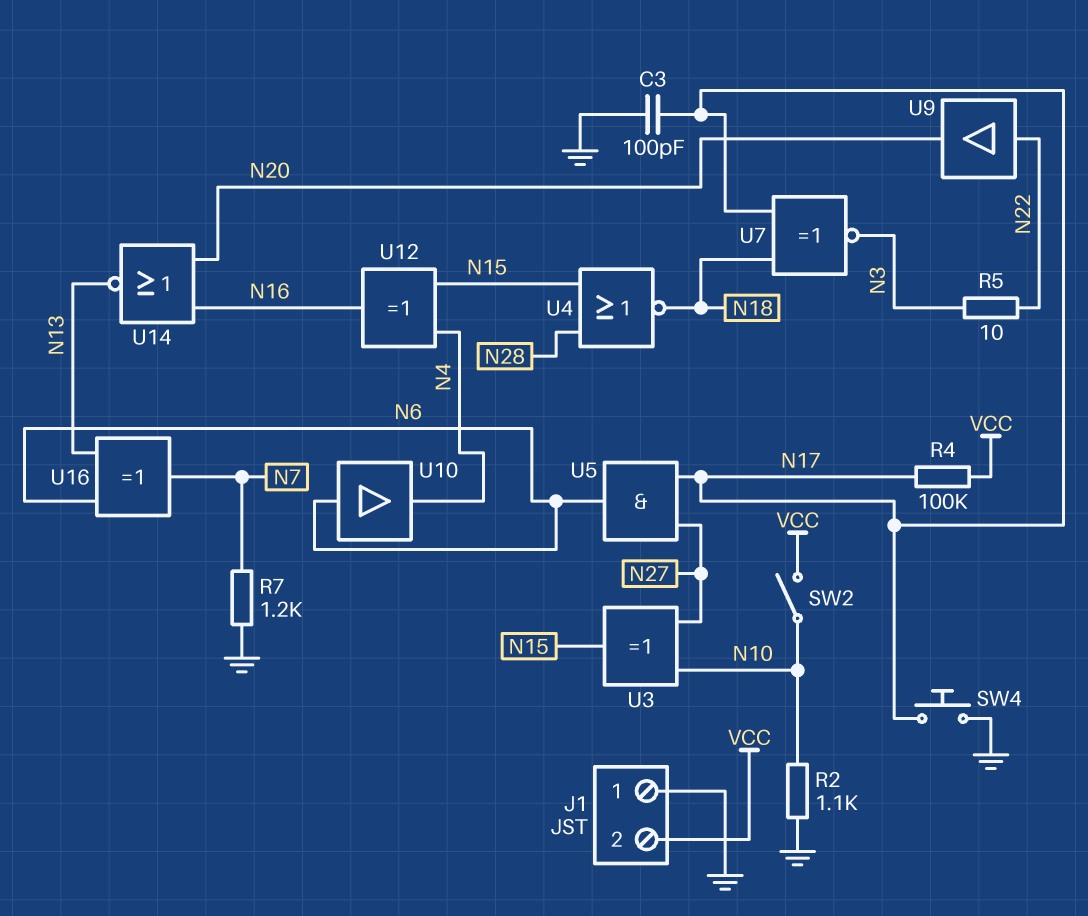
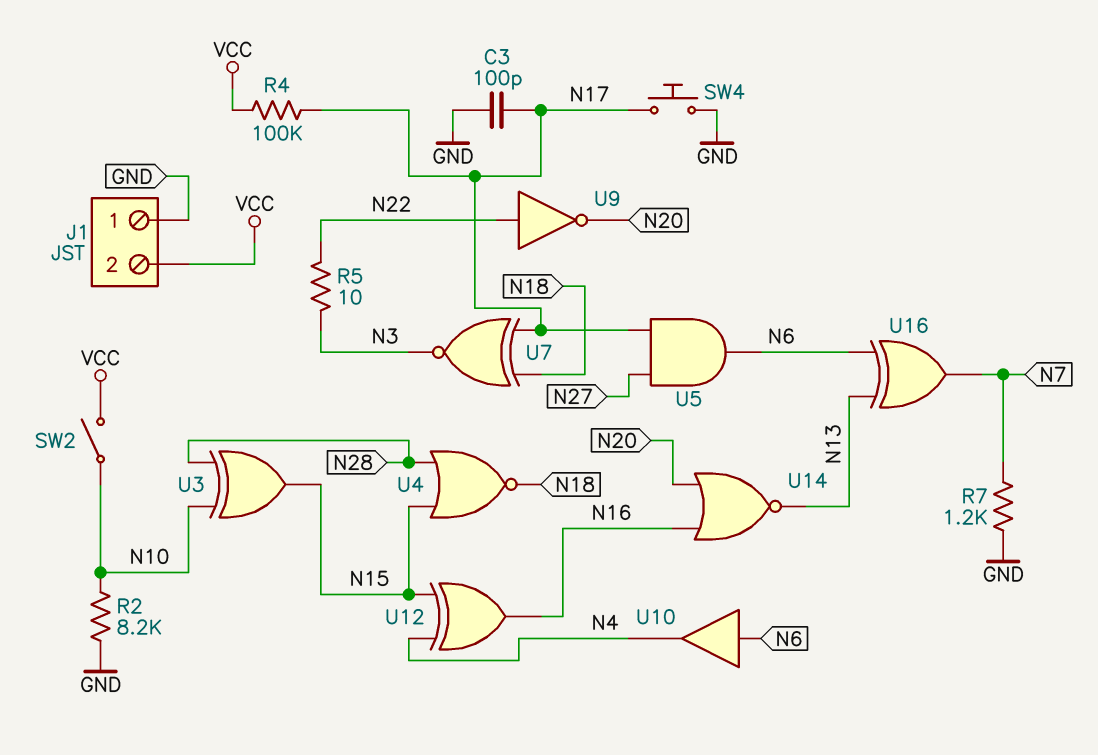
R2: 1.1k (GND, N10) -> 8.2k (GND, N10)
U3: XOR (in N10, in N27, out N15) -> XOR (in N10, in N28, out N15)
U9: buffer (in N22, out N20) -> NOT (in N22, out N20)

